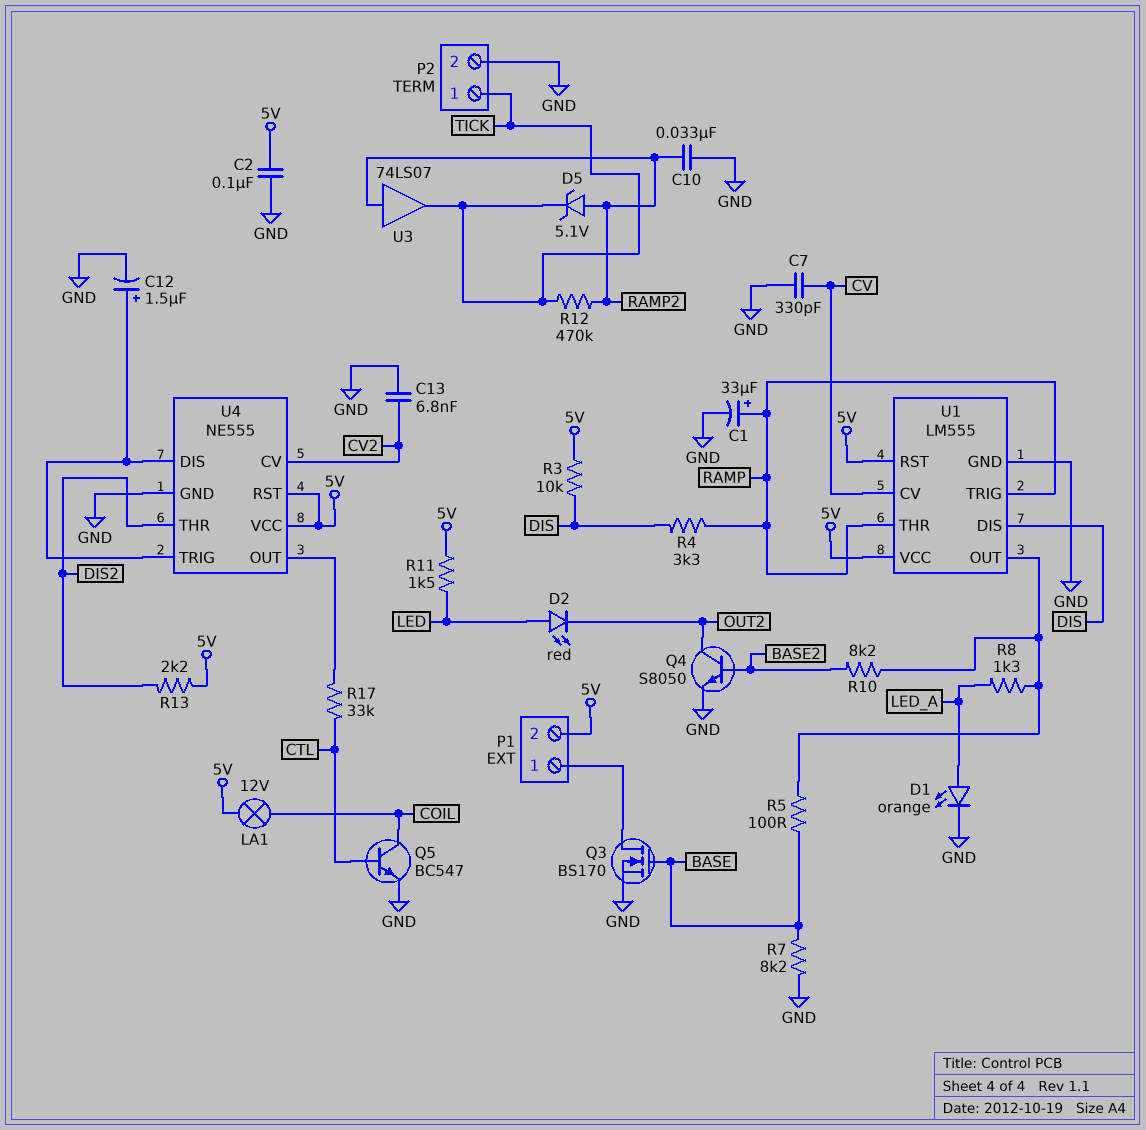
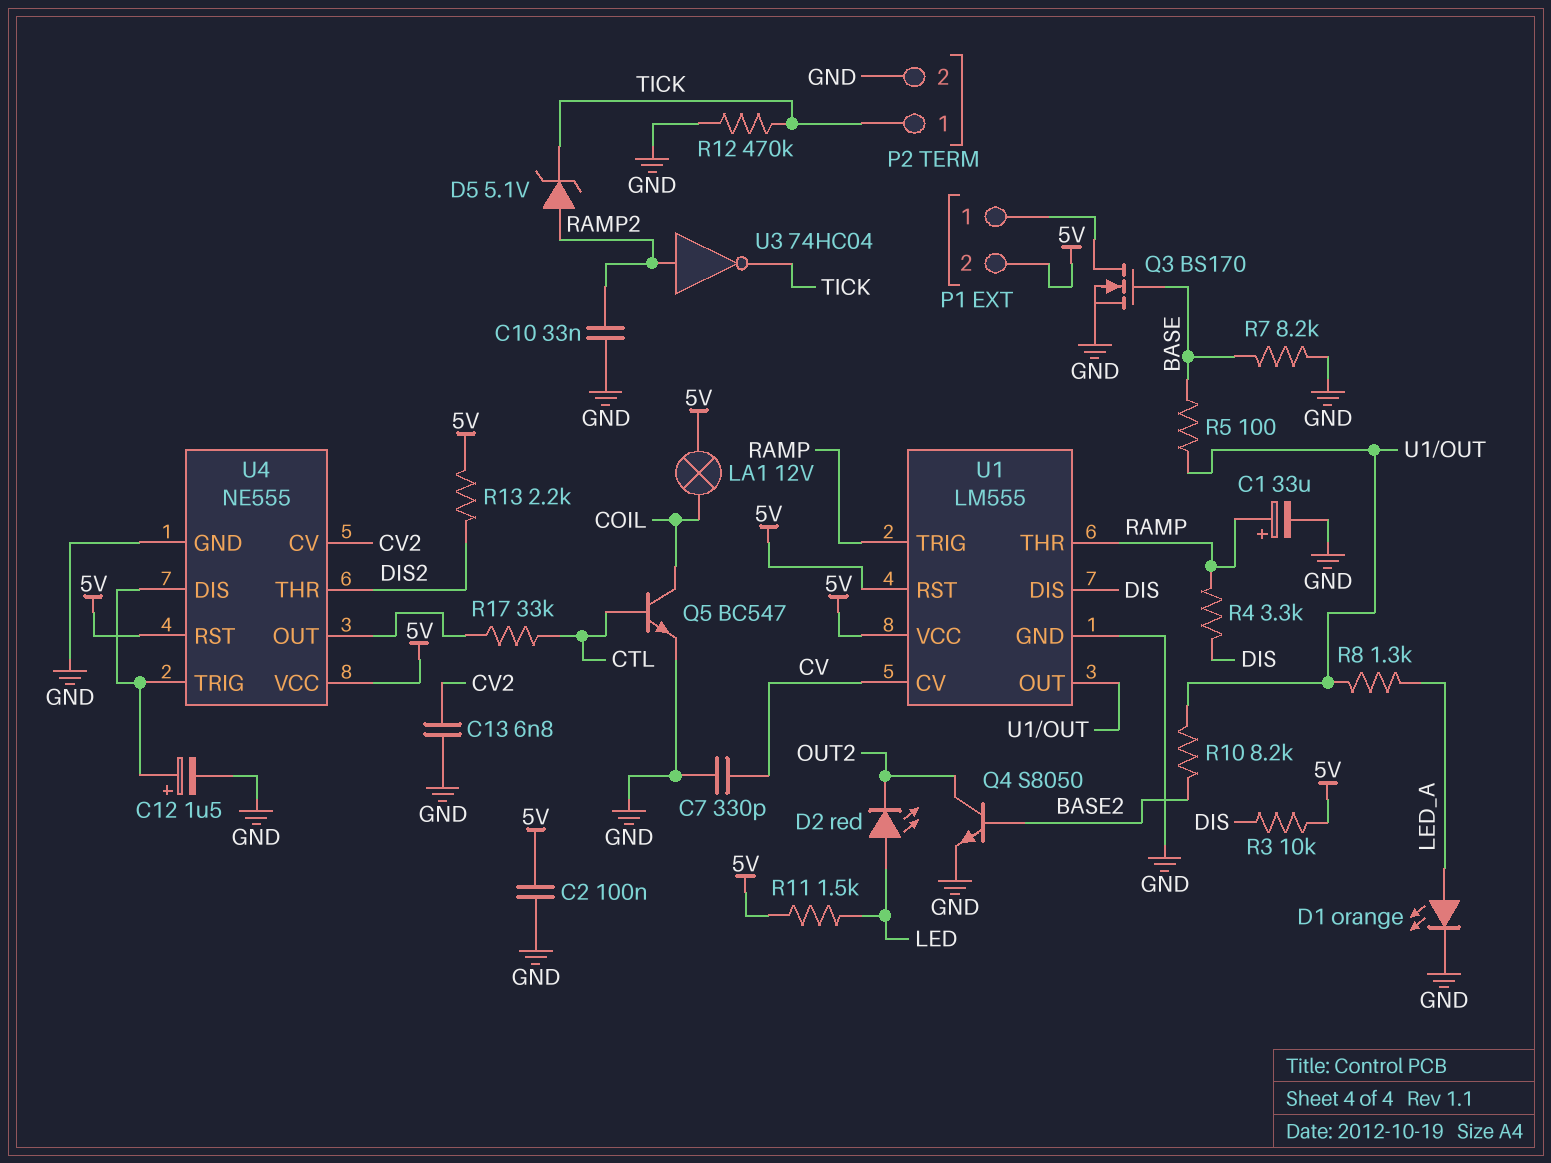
R12: 470k (RAMP2, TICK) -> 470k (GND, TICK)
U3: buffer 74LS07 (in RAMP2, out TICK) -> NOT 74HC04 (in RAMP2, out TICK)

